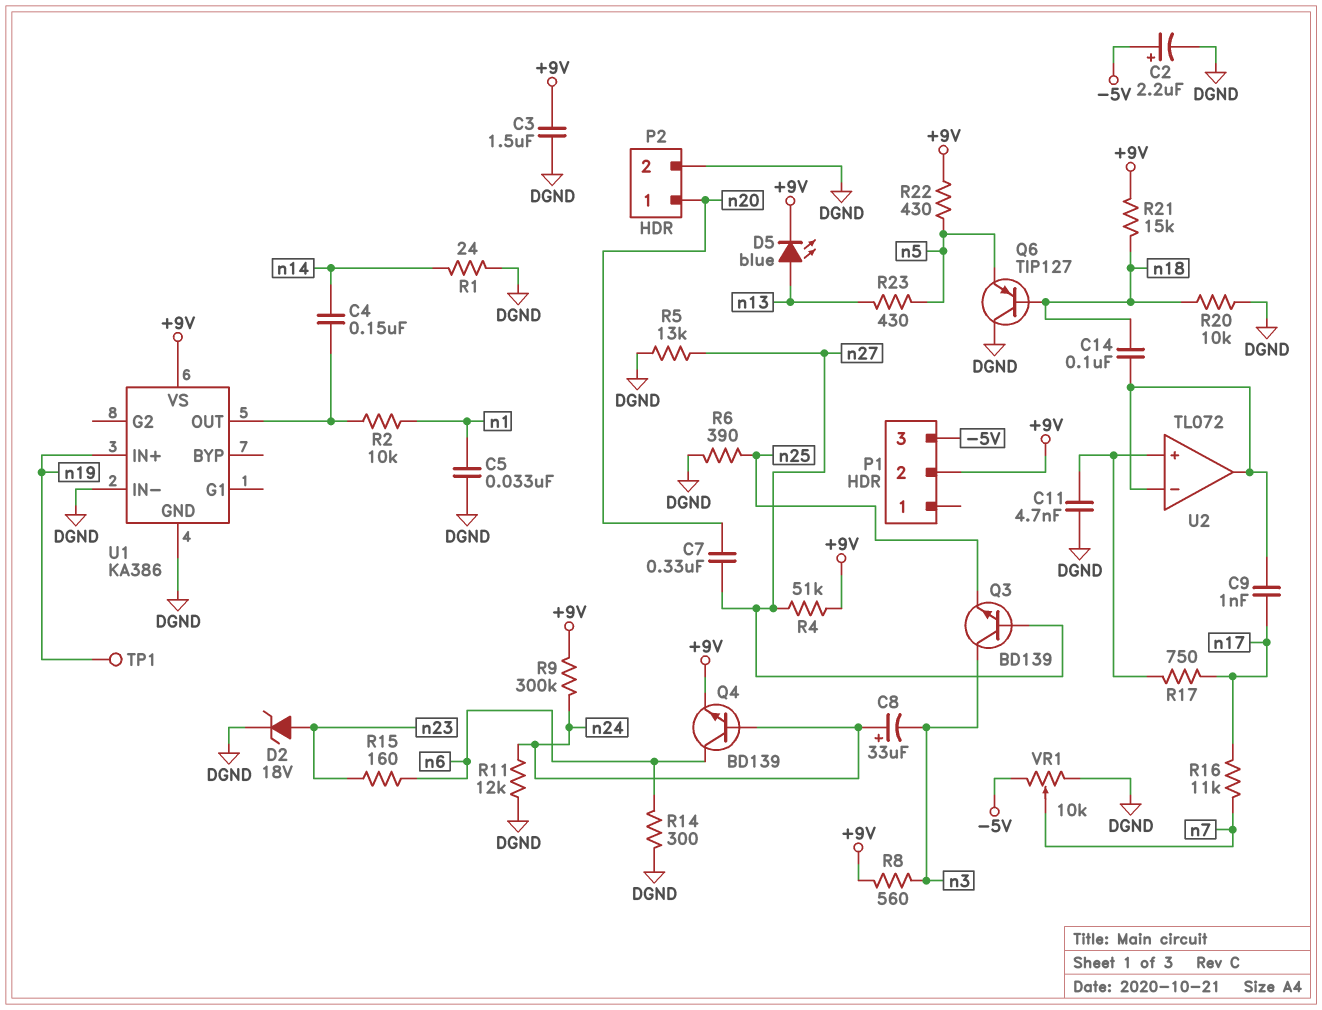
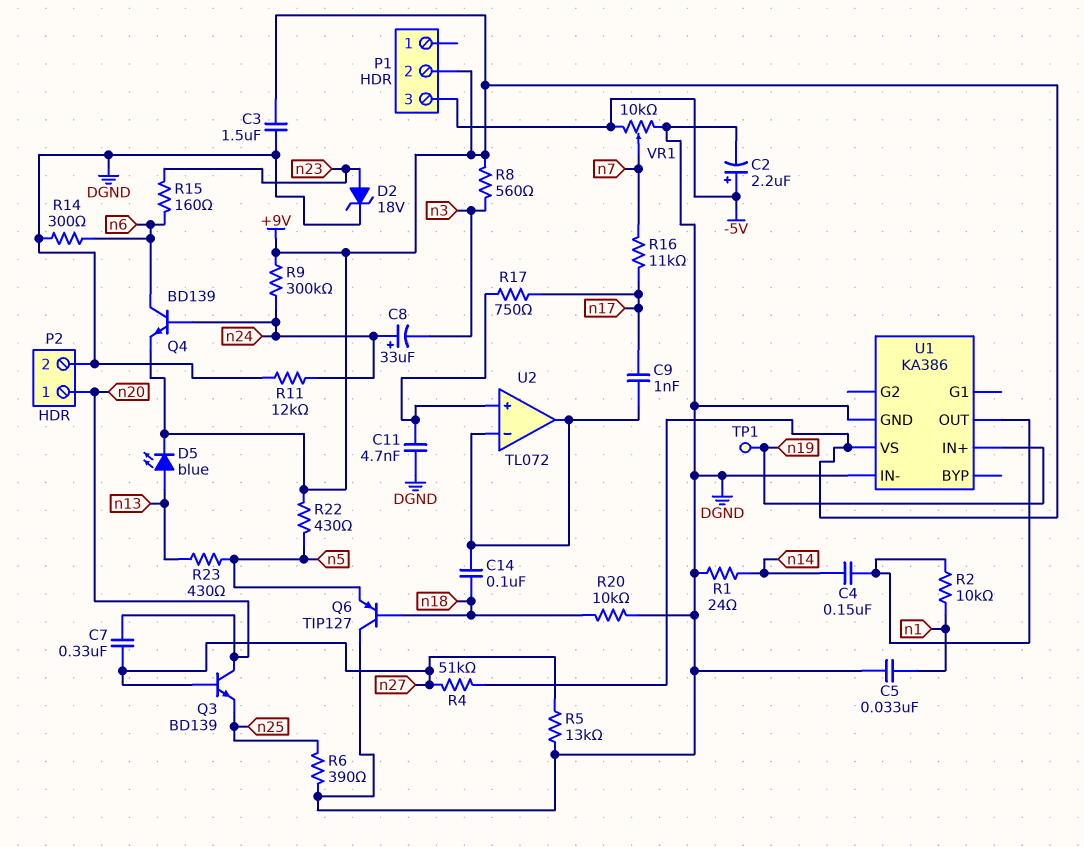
Q3: NPN BD139 (B n27, C n3, E n25) -> NPN BD139 (B n27, C n20, E n25)
R21: 15k (+9V, n18) -> none

